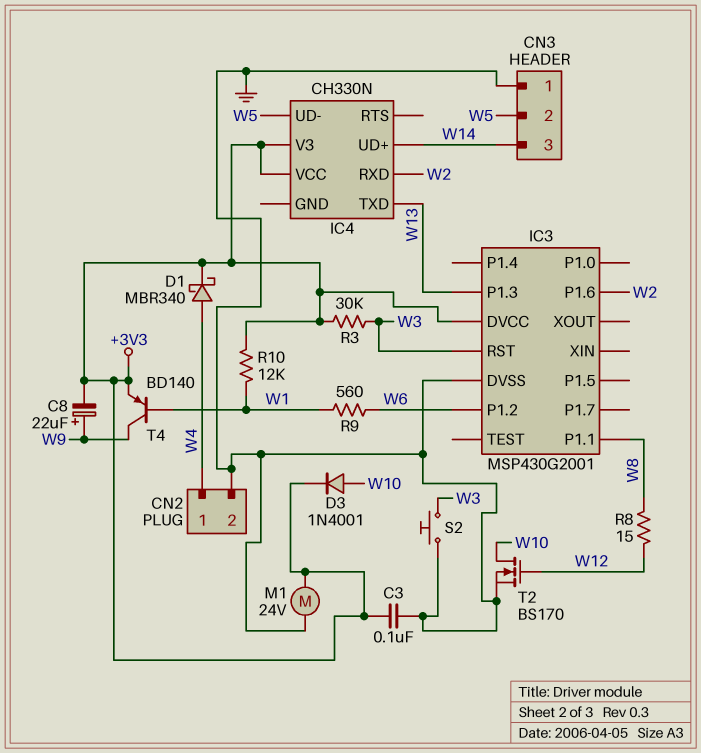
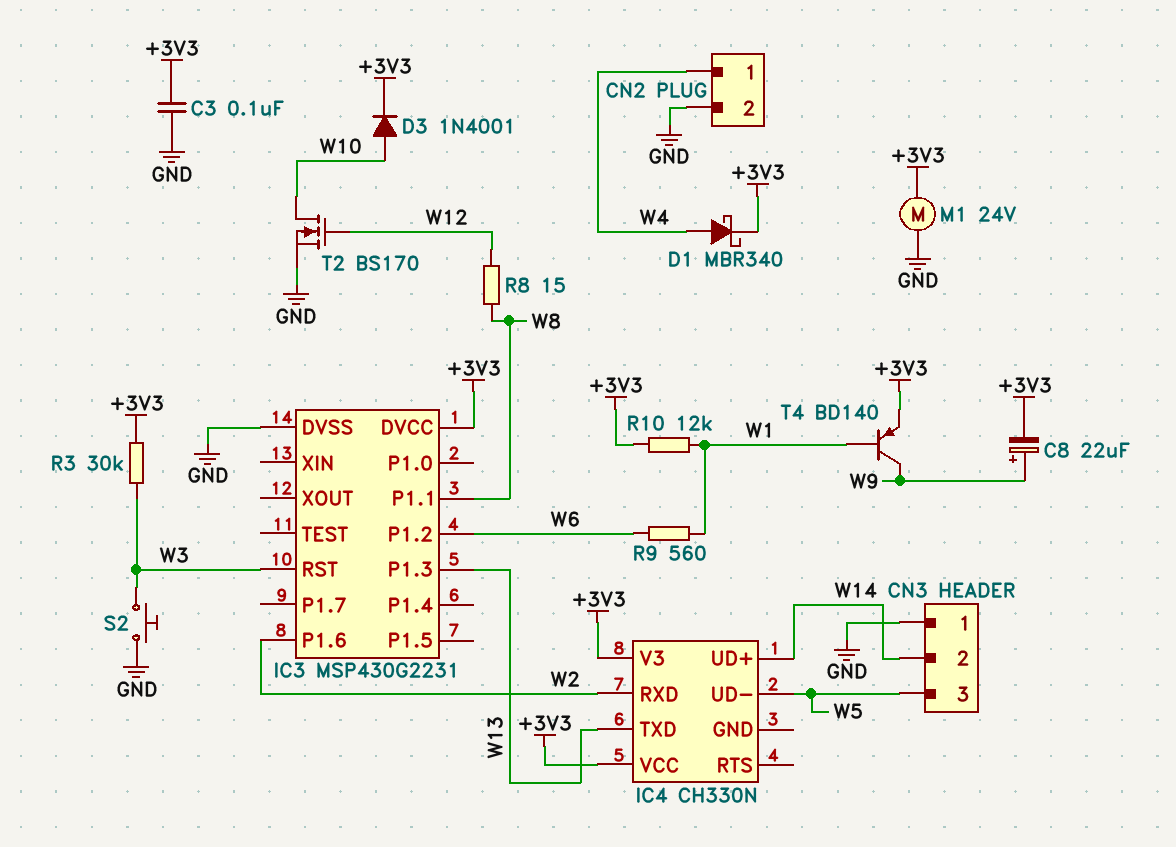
CN3 pin 2: W5 -> W14
CN3 pin 3: W14 -> W5
IC3: MSP430G2001 -> MSP430G2231

